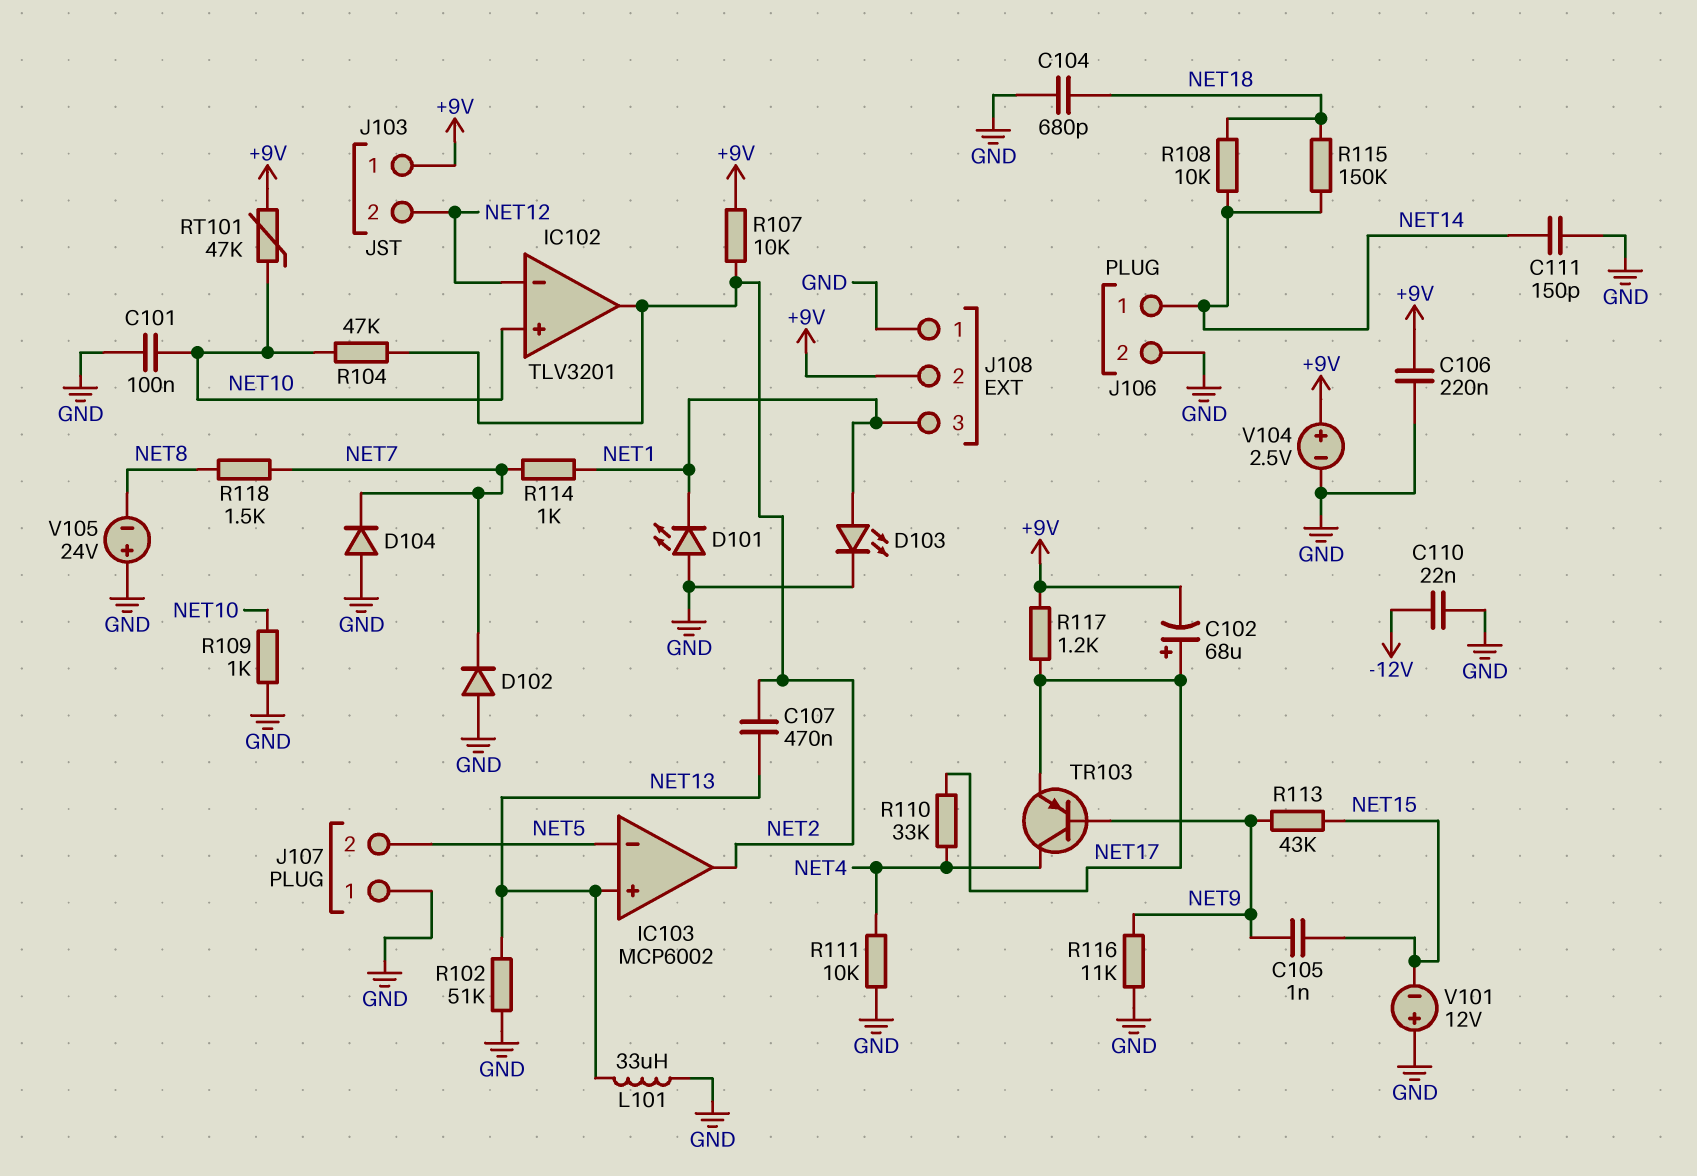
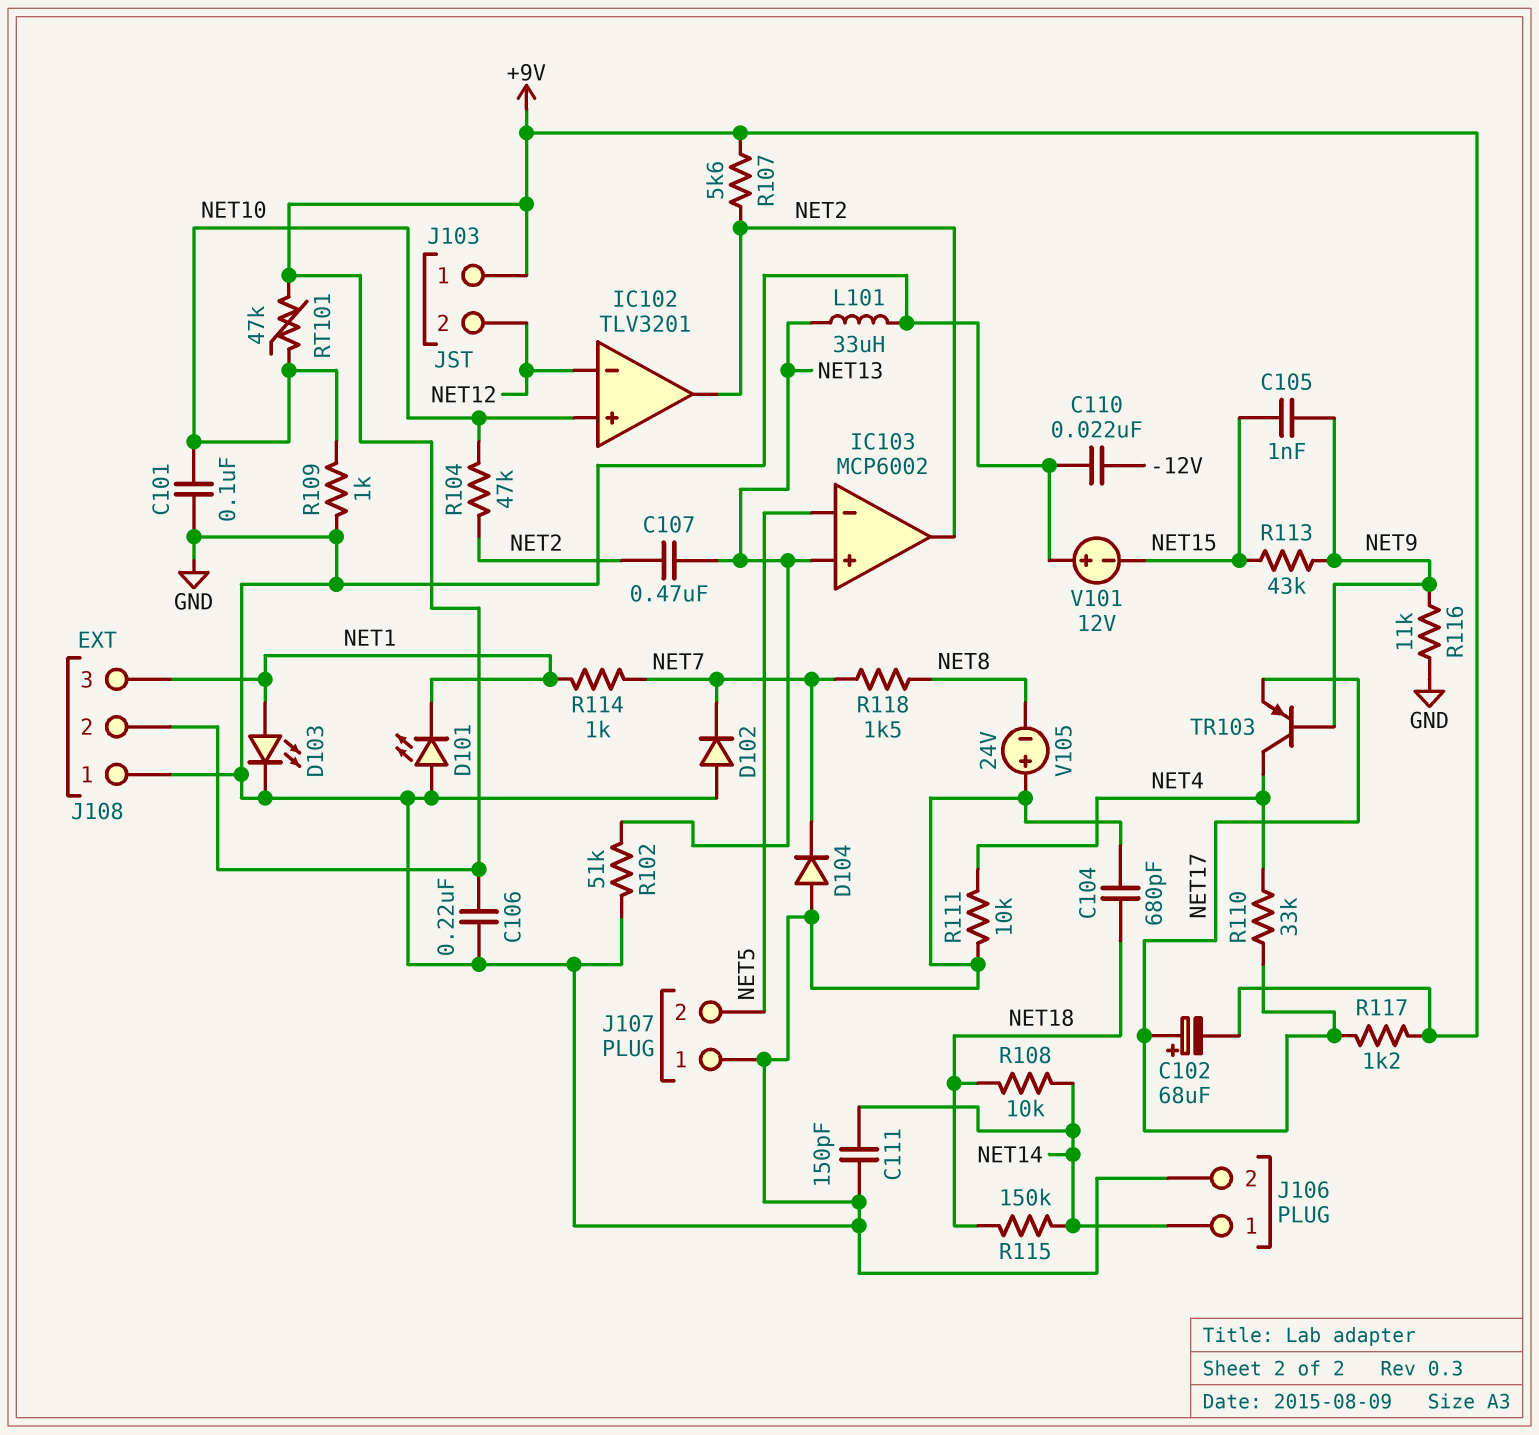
R107: 10k (+9V, NET2) -> 5.6k (+9V, NET2)
V104: 2.5V (plus +9V, minus GND) -> none

